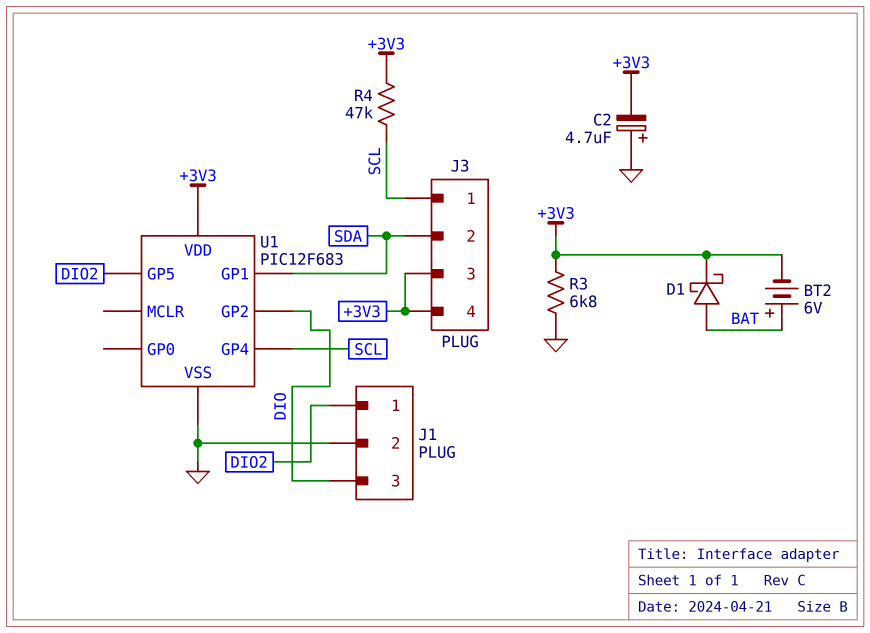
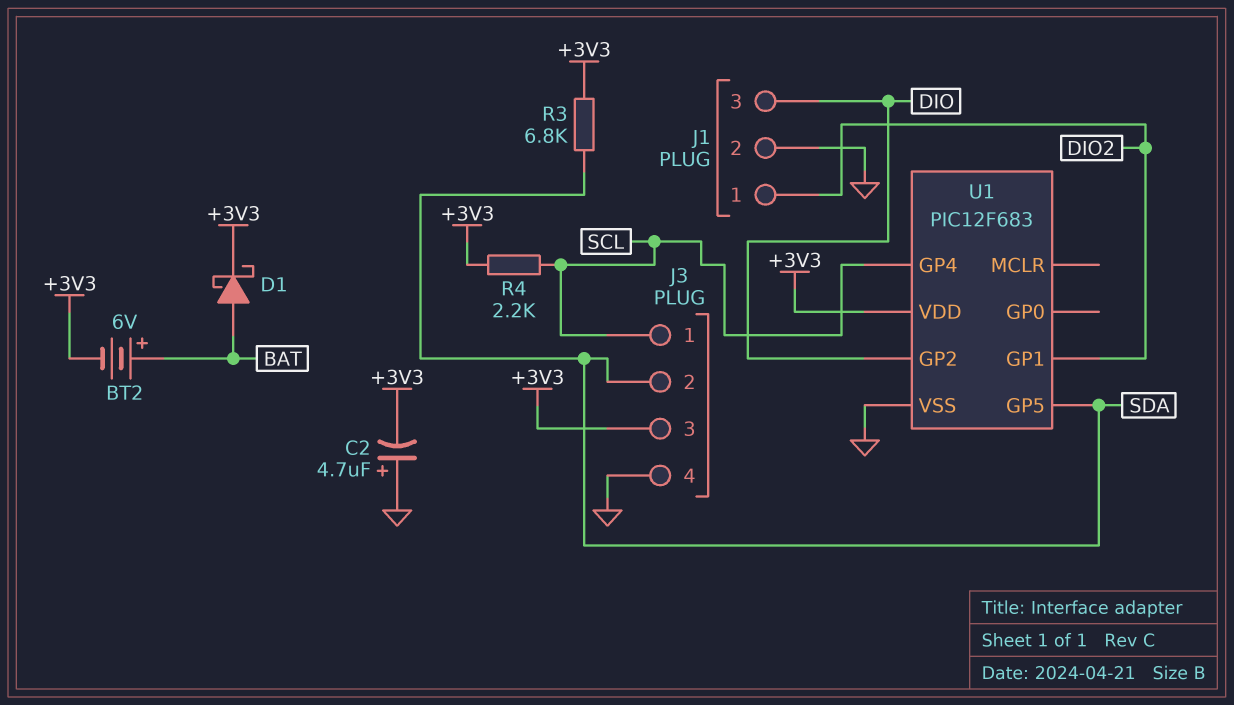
J3 pin 4: +3V3 -> GND
R3: 6.8k (+3V3, GND) -> 6.8k (+3V3, SDA)
R4: 47k (+3V3, SCL) -> 2.2k (+3V3, SCL)
U1 pin GP1: SDA -> DIO2
U1 pin GP5: DIO2 -> SDA

